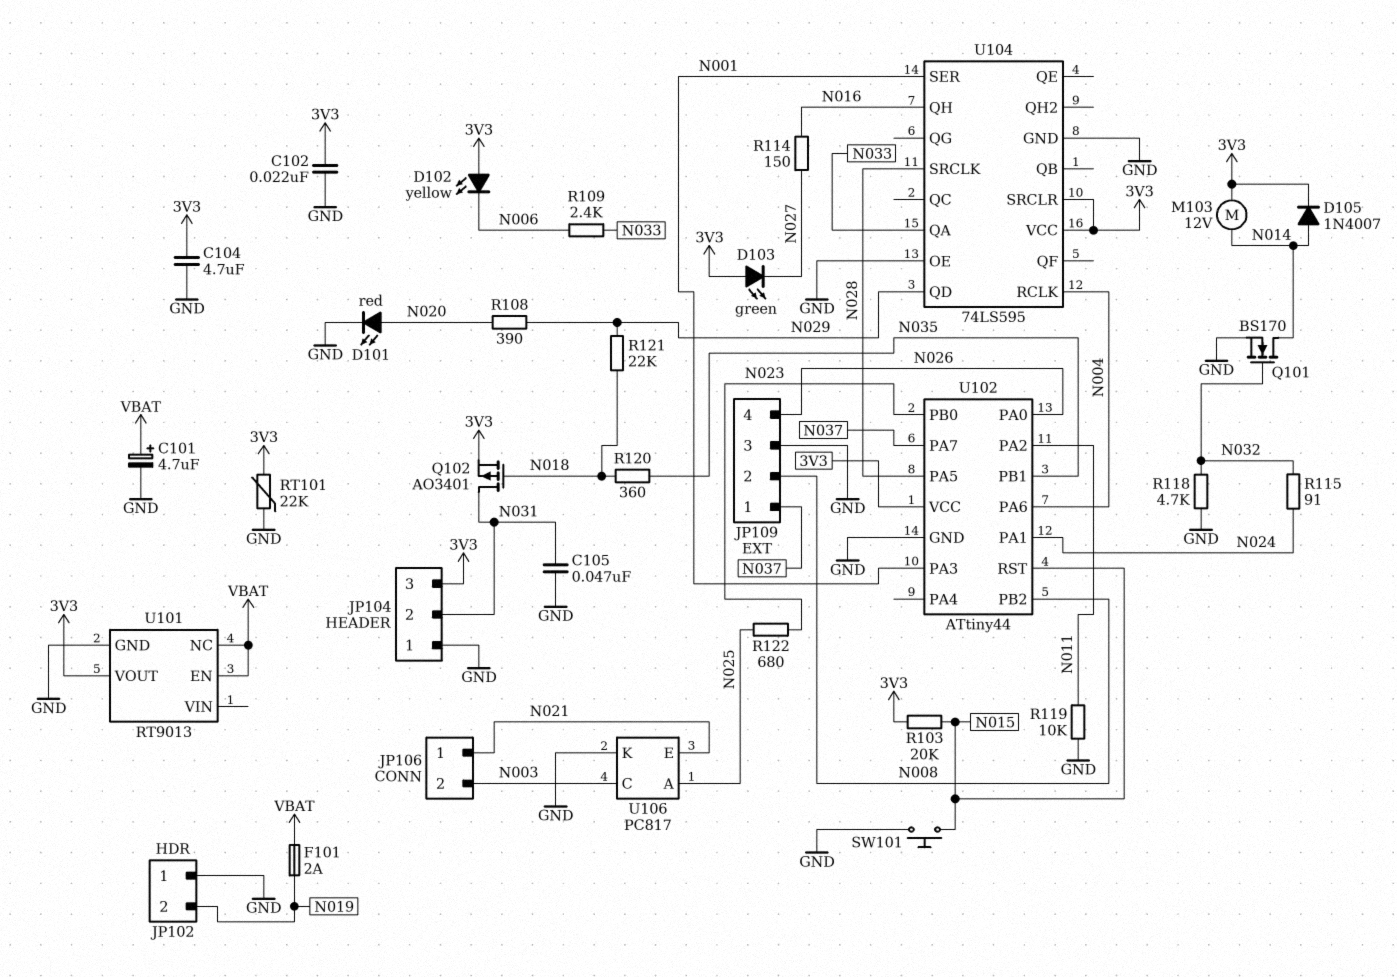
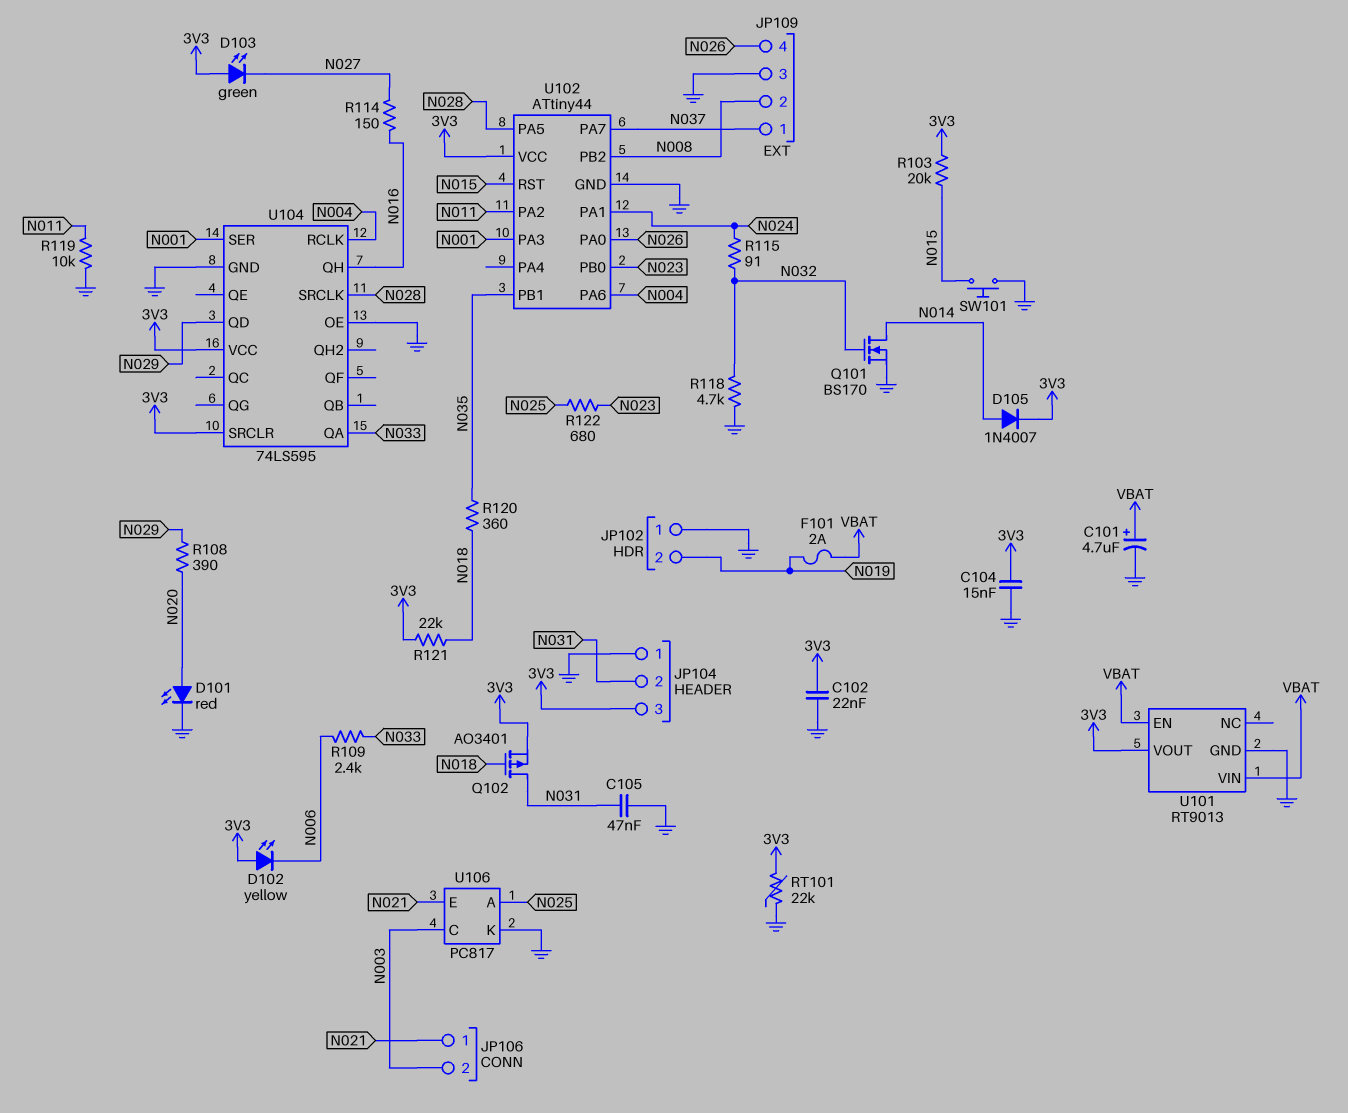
C104: 4.7uF (3V3, GND) -> 15nF (3V3, GND)
M103: motor 12V (3V3, N014) -> none
R121: 22k (N018, N029) -> 22k (3V3, N018)
U101 pin NC: VBAT -> none
U101 pin VIN: none -> VBAT

